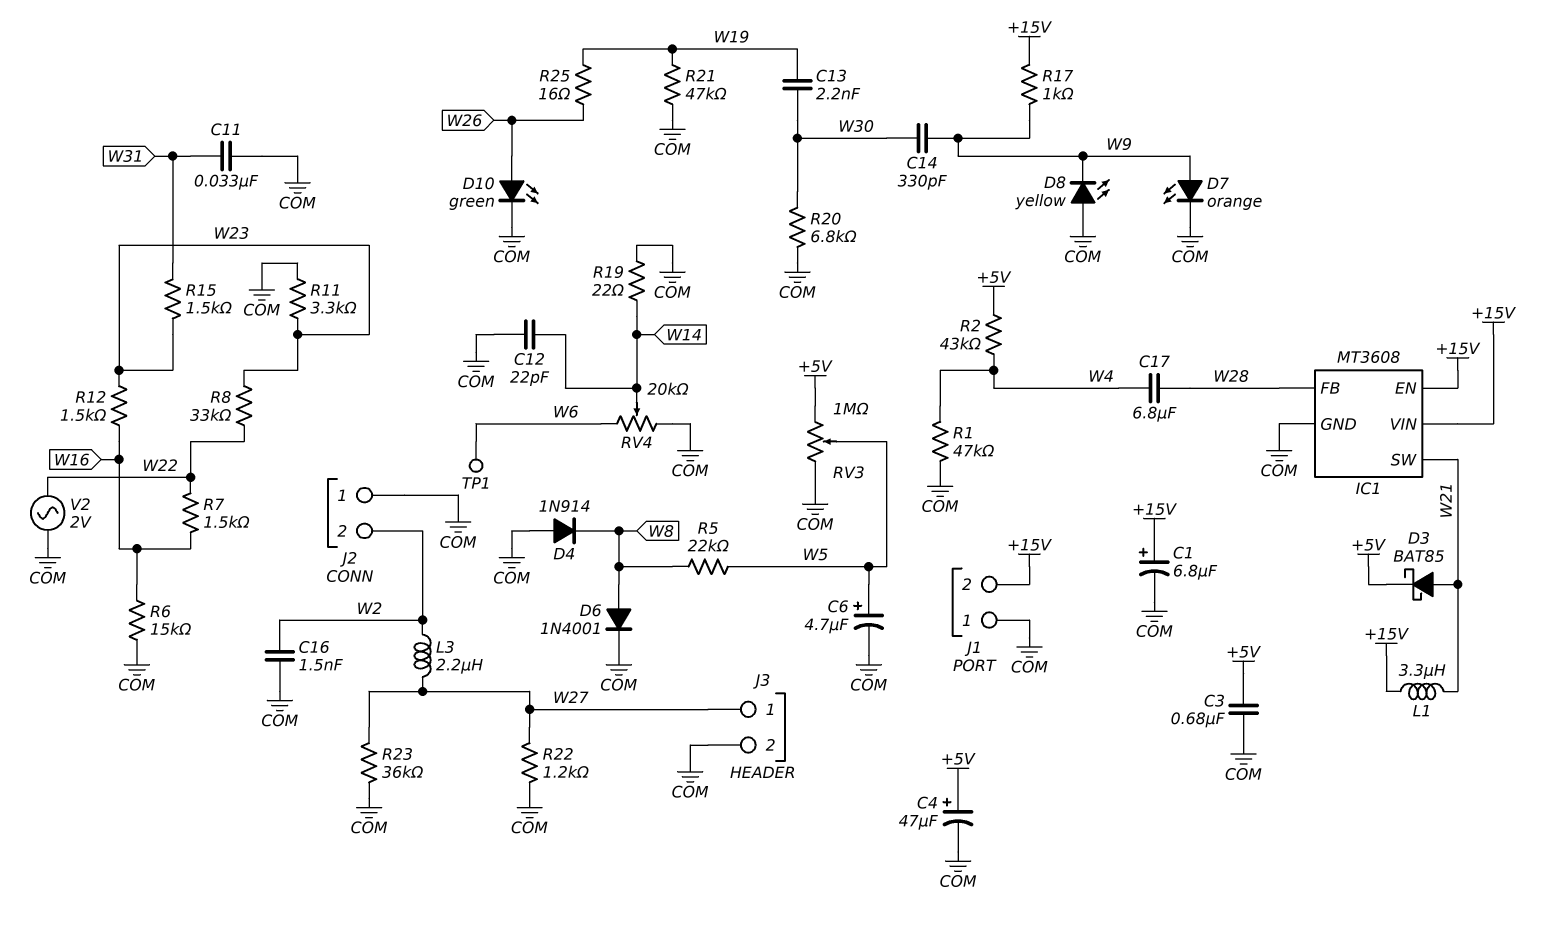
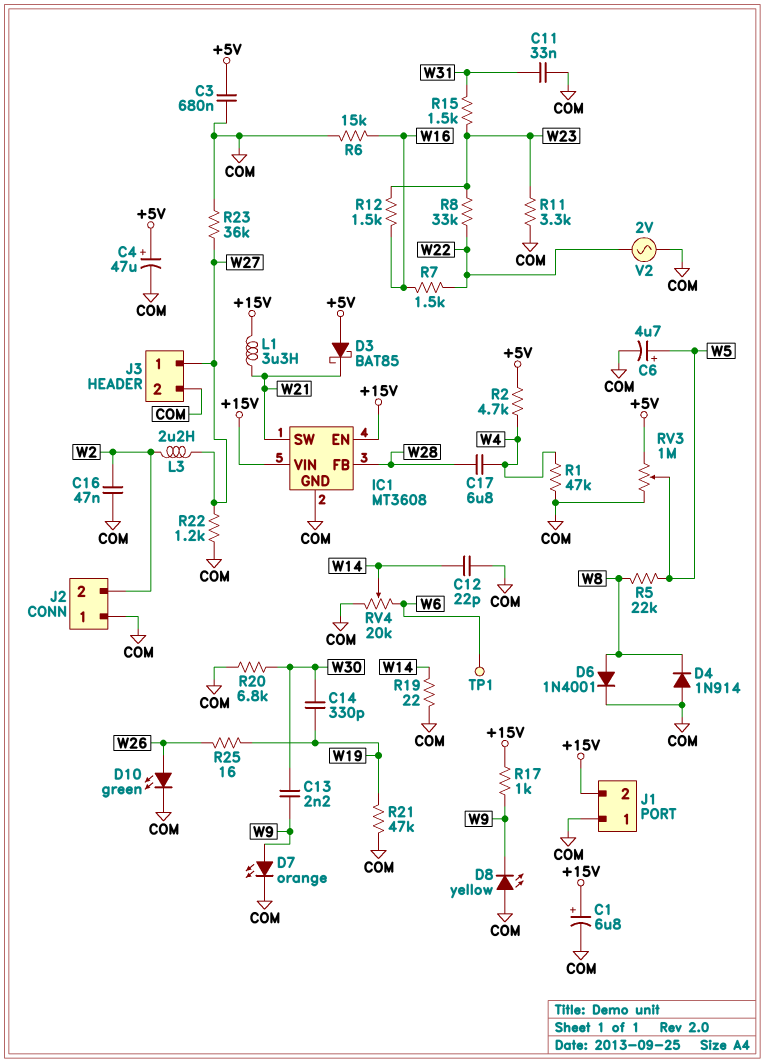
C13: 2.2nF (W19, W30) -> 2.2nF (W9, W30)
C14: 330pF (W9, W30) -> 330pF (W19, W30)
C16: 1.5nF (COM, W2) -> 47nF (COM, W2)
D3: schottky BAT85 (A W21, K +5V) -> schottky BAT85 (A +5V, K W21)
R2: 43k (+5V, W4) -> 4.7k (+5V, W4)

